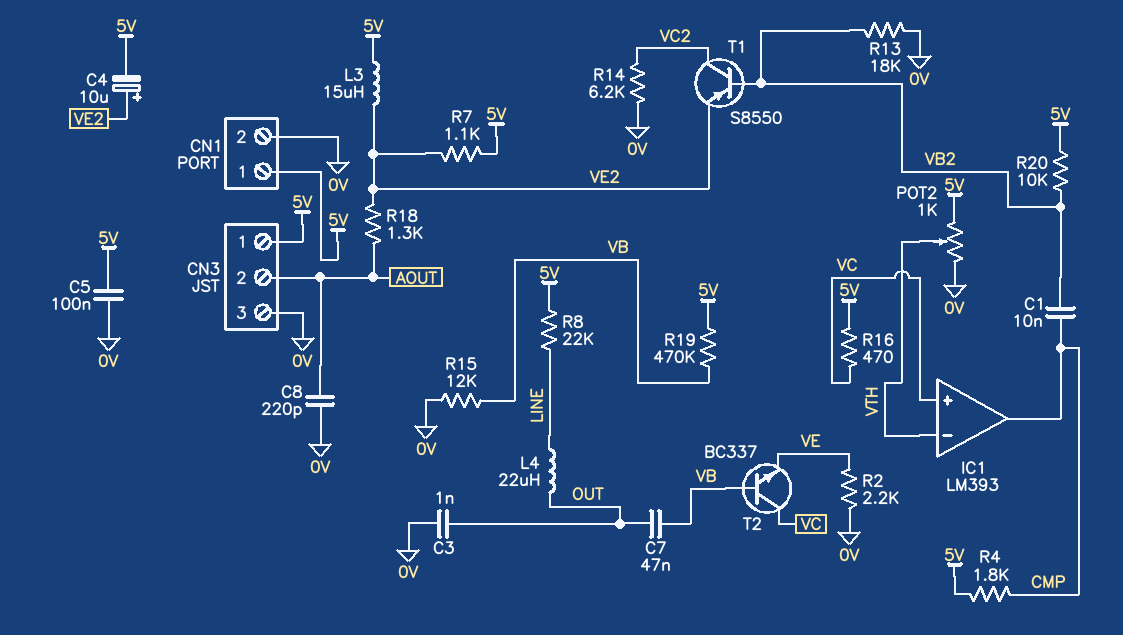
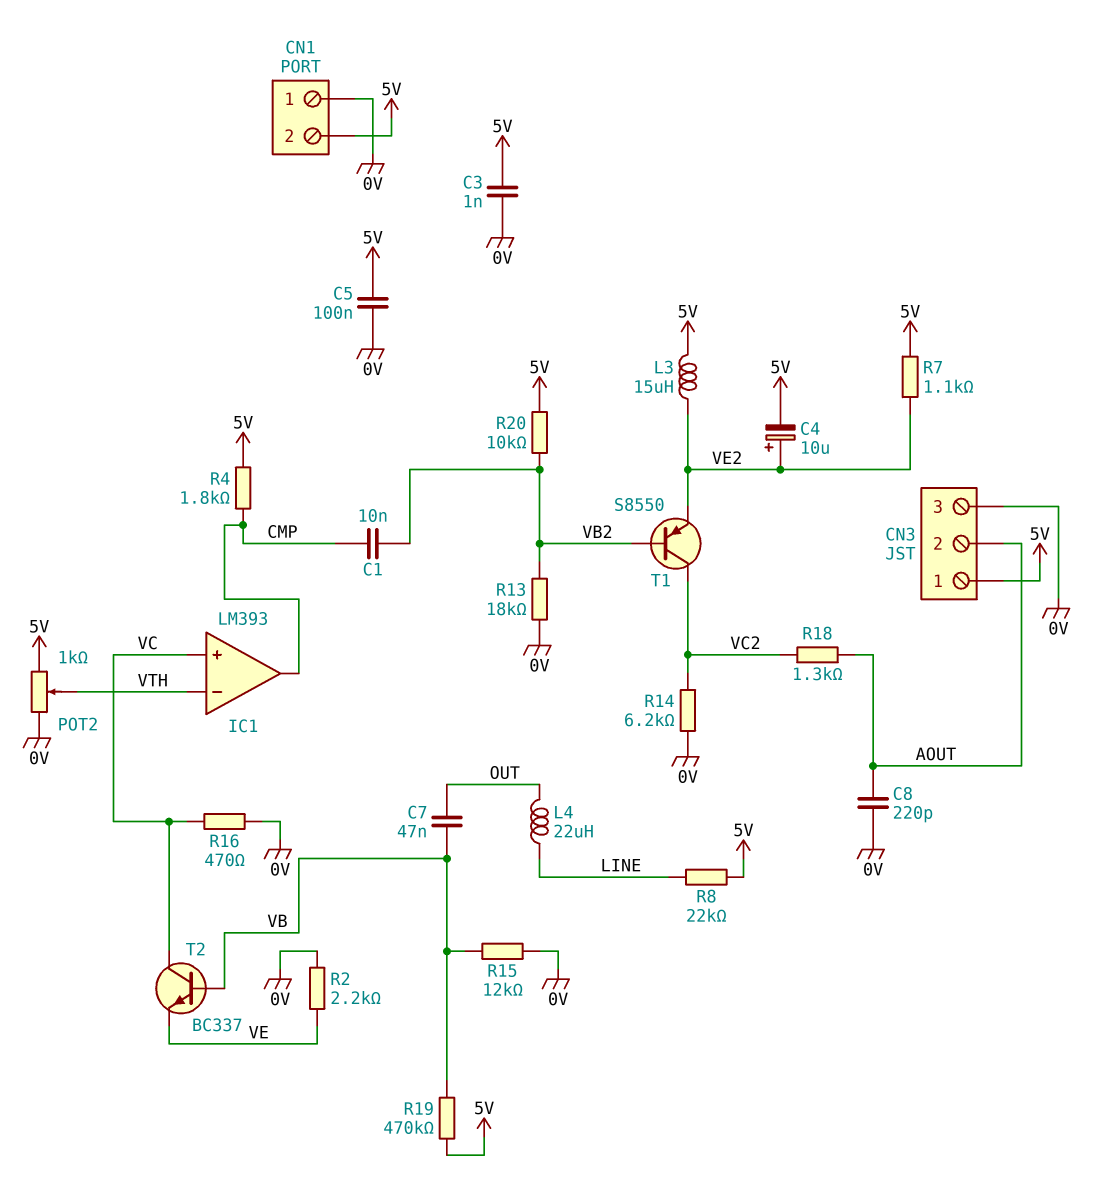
C3: 1nF (0V, OUT) -> 1nF (0V, 5V)
CN1 pin 1: 5V -> 0V
CN1 pin 2: 0V -> 5V
R16: 470 (5V, VC) -> 470 (0V, VC)
R18: 1.3k (AOUT, VE2) -> 1.3k (AOUT, VC2)

